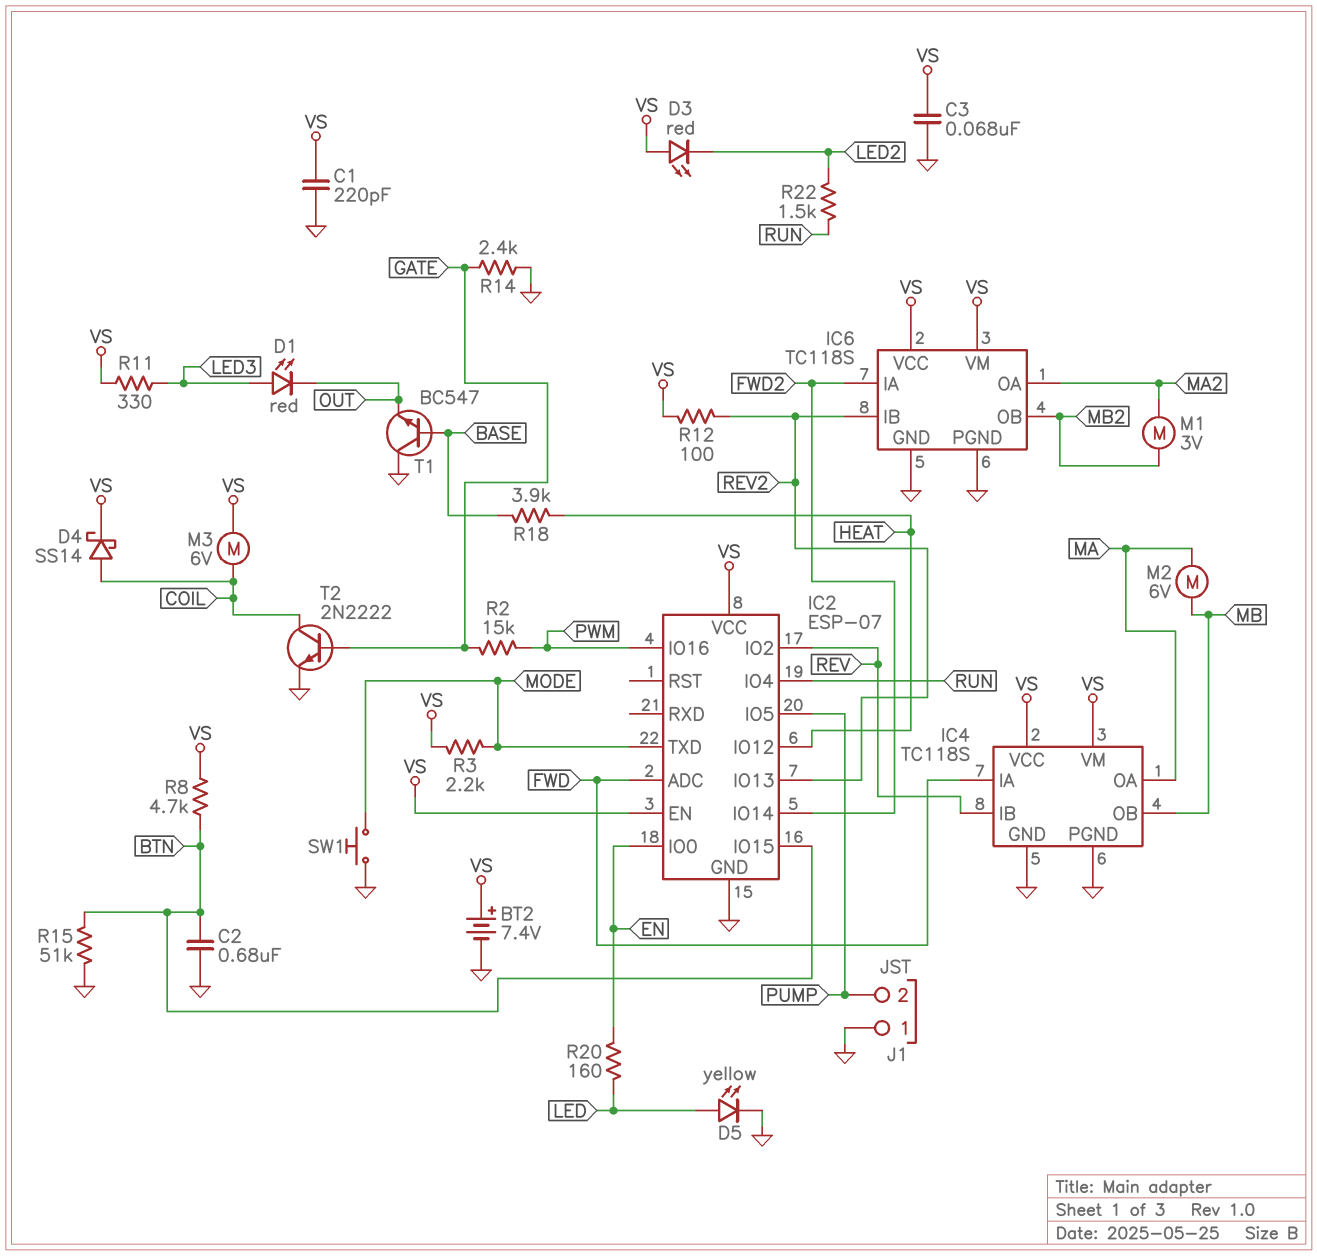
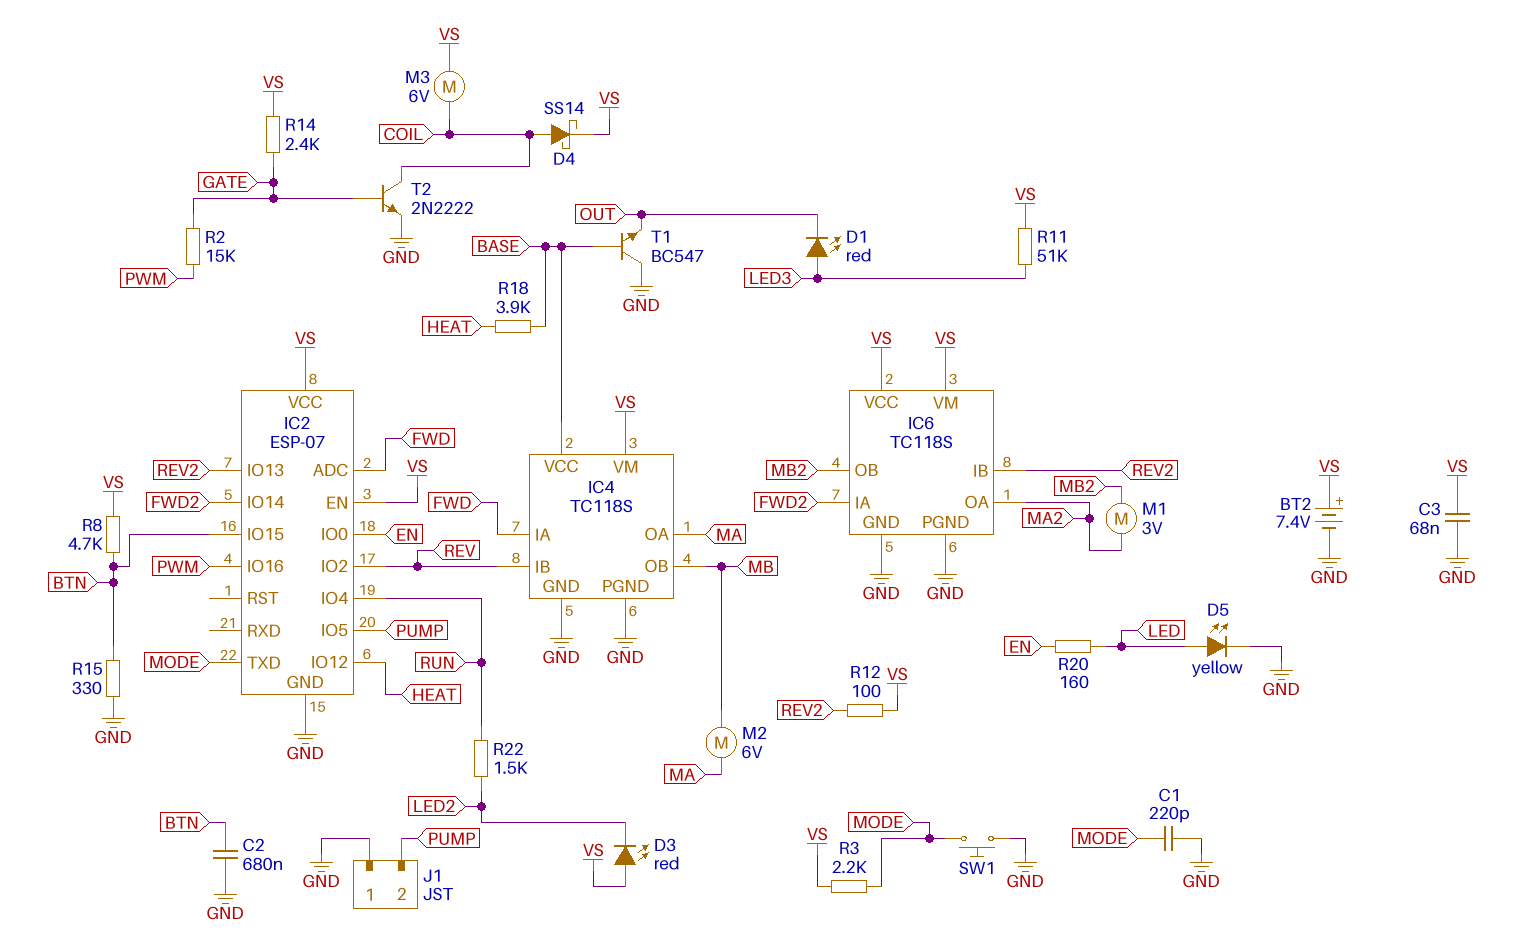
C1: 220pF (GND, VS) -> 220pF (GND, MODE)
IC4 pin VCC: VS -> BASE
R11: 330 (LED3, VS) -> 51k (LED3, VS)
R14: 2.4k (GATE, GND) -> 2.4k (GATE, VS)
R15: 51k (BTN, GND) -> 330 (BTN, GND)

